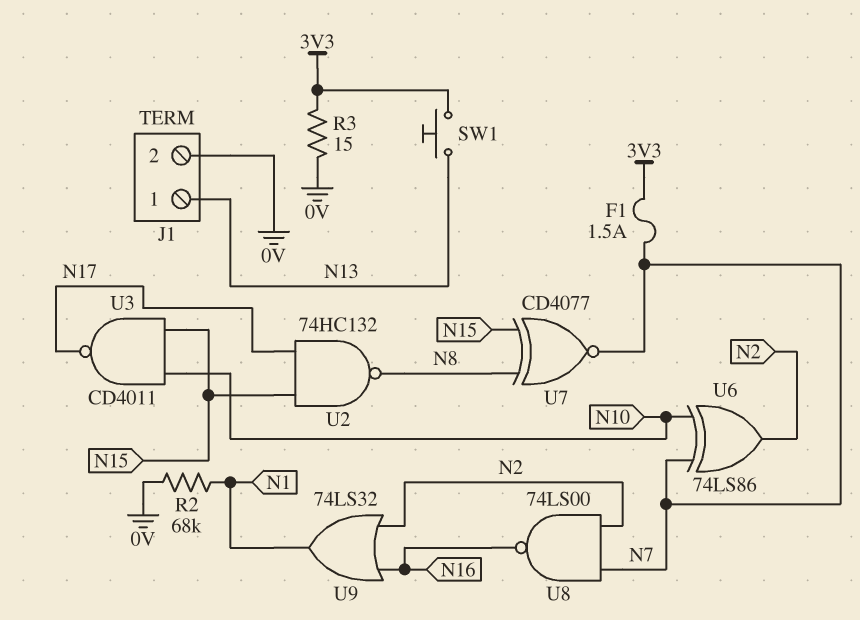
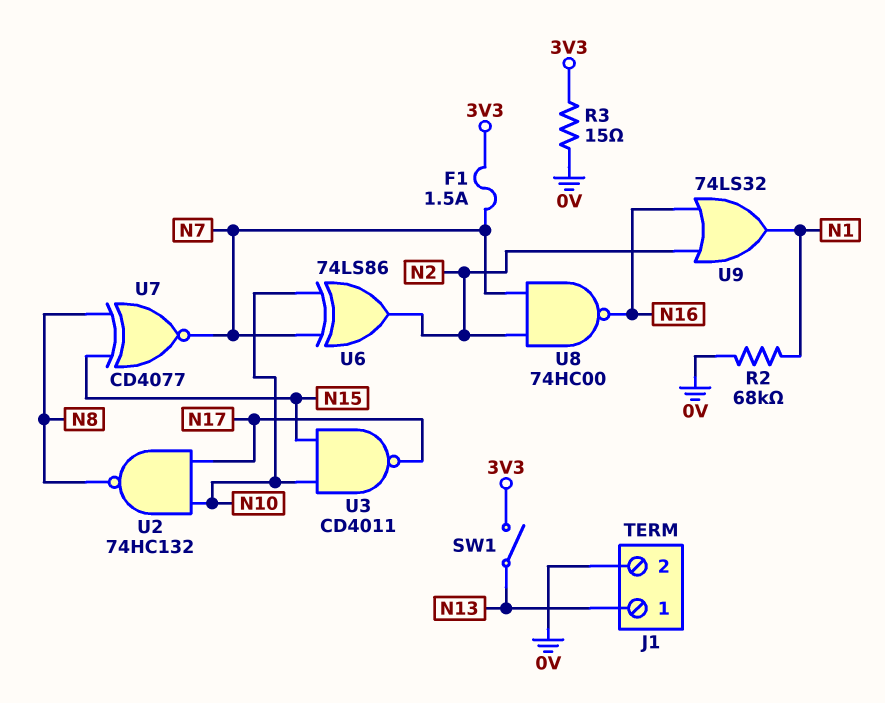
SW1: button (3V3, N13) -> switch (3V3, N13)
U2: NAND 74HC132 (in N15, in N17, out N8) -> NAND 74HC132 (in N10, in N17, out N8)
U8: NAND 74LS00 (in N2, in N7, out N16) -> NAND 74HC00 (in N2, in N7, out N16)

